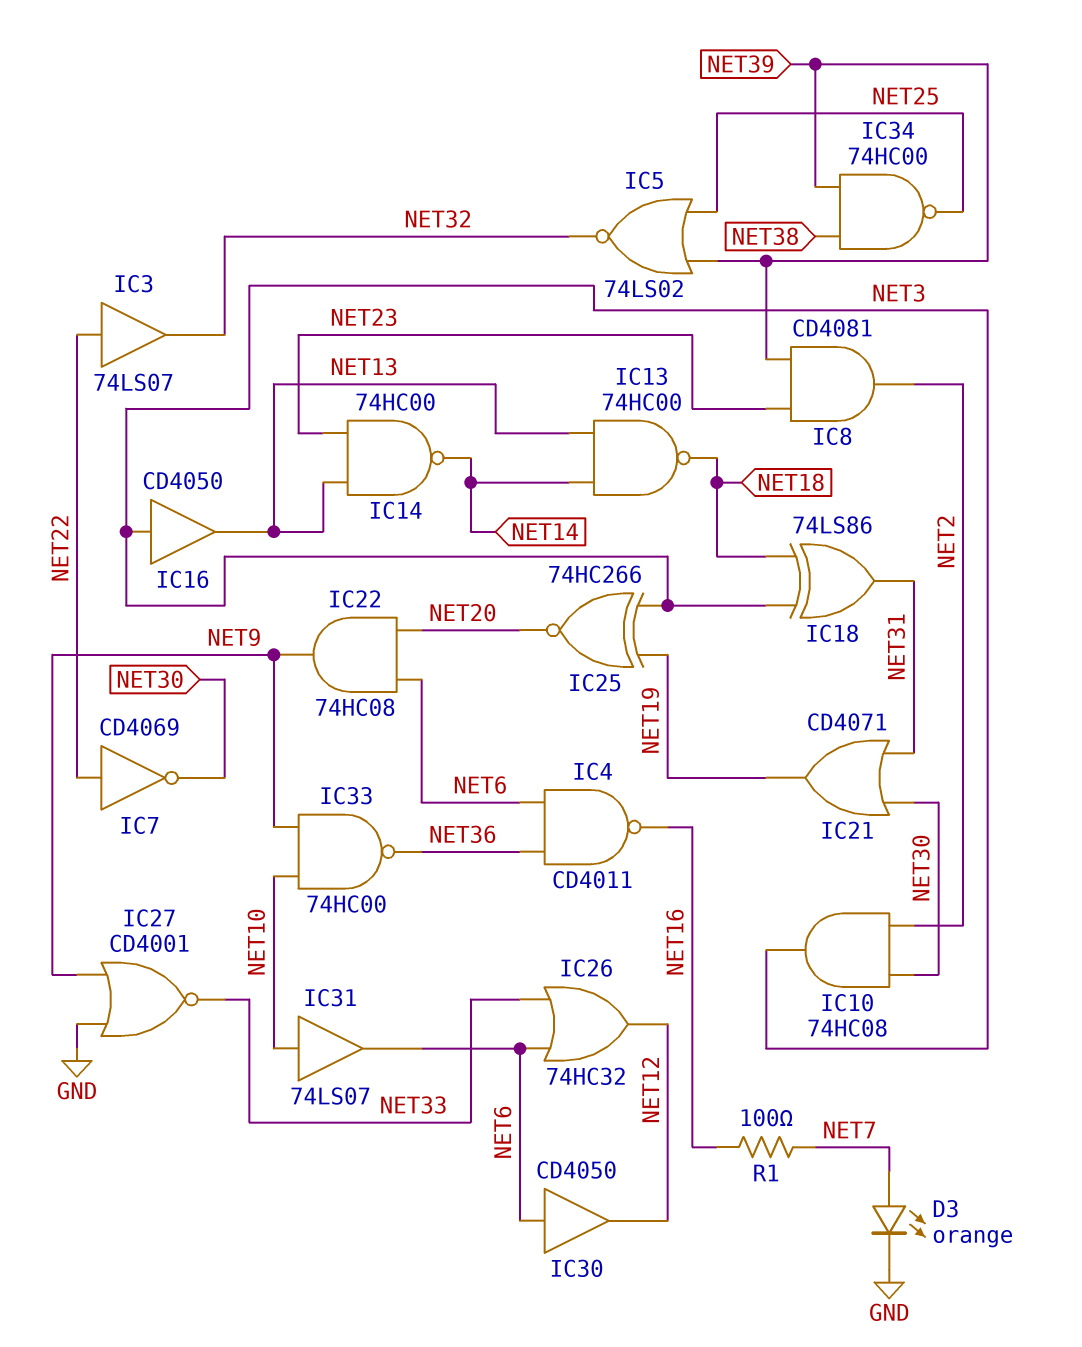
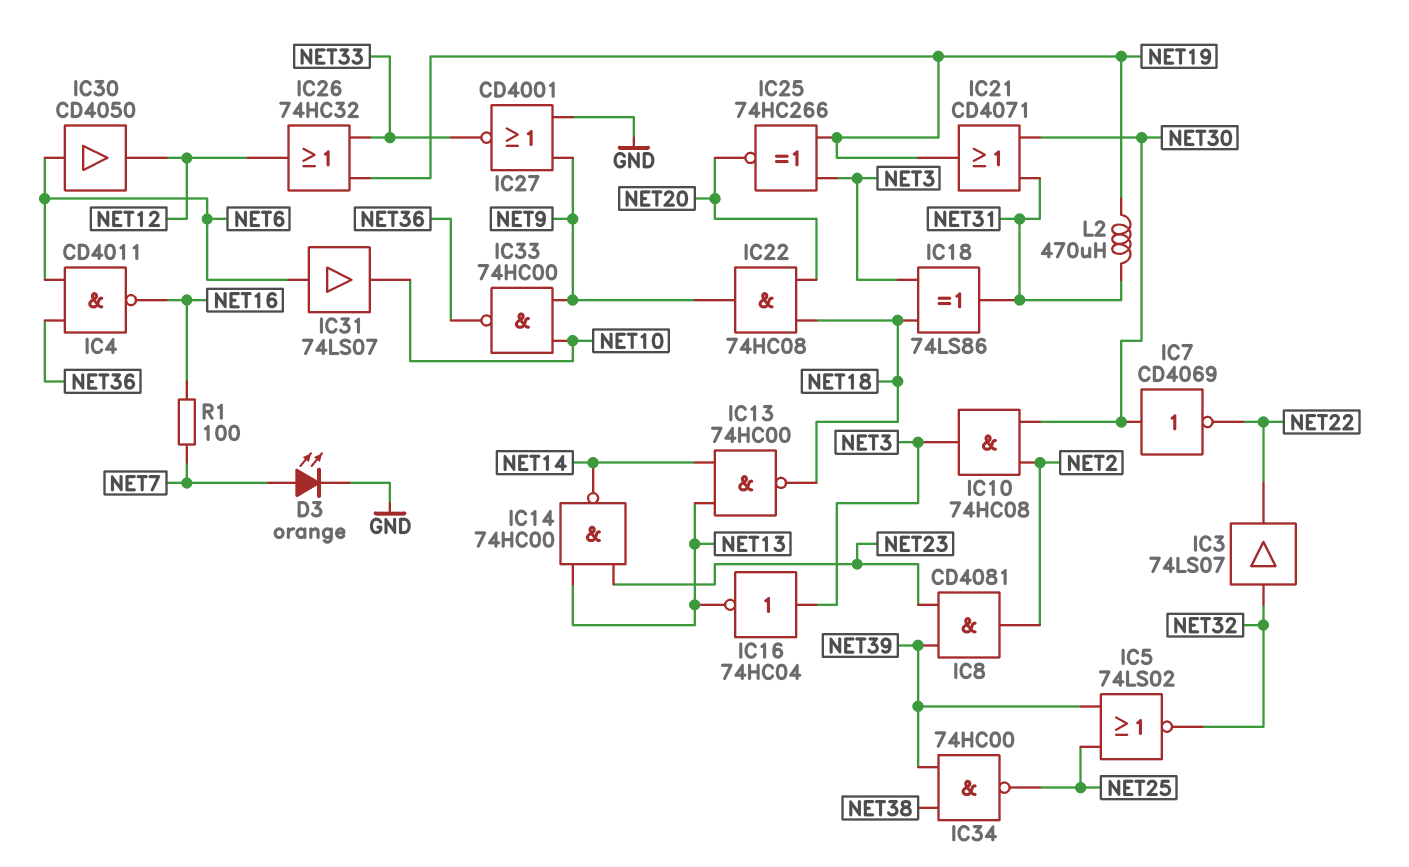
IC3: buffer 74LS07 (in NET22, out NET32) -> buffer 74LS07 (in NET32, out NET22)
IC7: NOT CD4069 (in NET22, out NET30) -> NOT CD4069 (in NET30, out NET22)
IC16: buffer CD4050 (in NET3, out NET13) -> NOT 74HC04 (in NET3, out NET13)
IC22: AND 74HC08 (in NET6, in NET20, out NET9) -> AND 74HC08 (in NET18, in NET20, out NET9)
IC26: OR 74HC32 (in NET6, in NET33, out NET12) -> OR 74HC32 (in NET19, in NET33, out NET12)
IC31: buffer 74LS07 (in NET10, out NET6) -> buffer 74LS07 (in NET6, out NET10)
L2: none -> 470uH (NET19, NET31)

